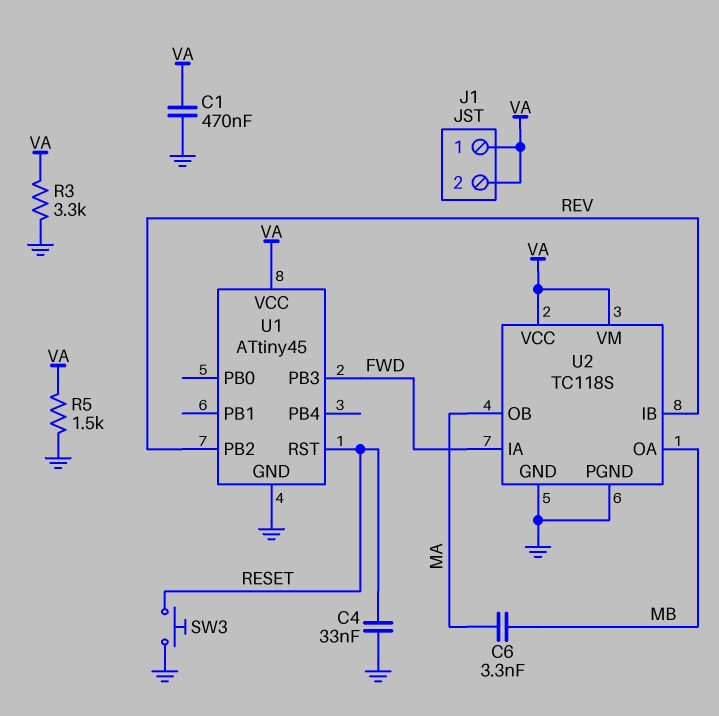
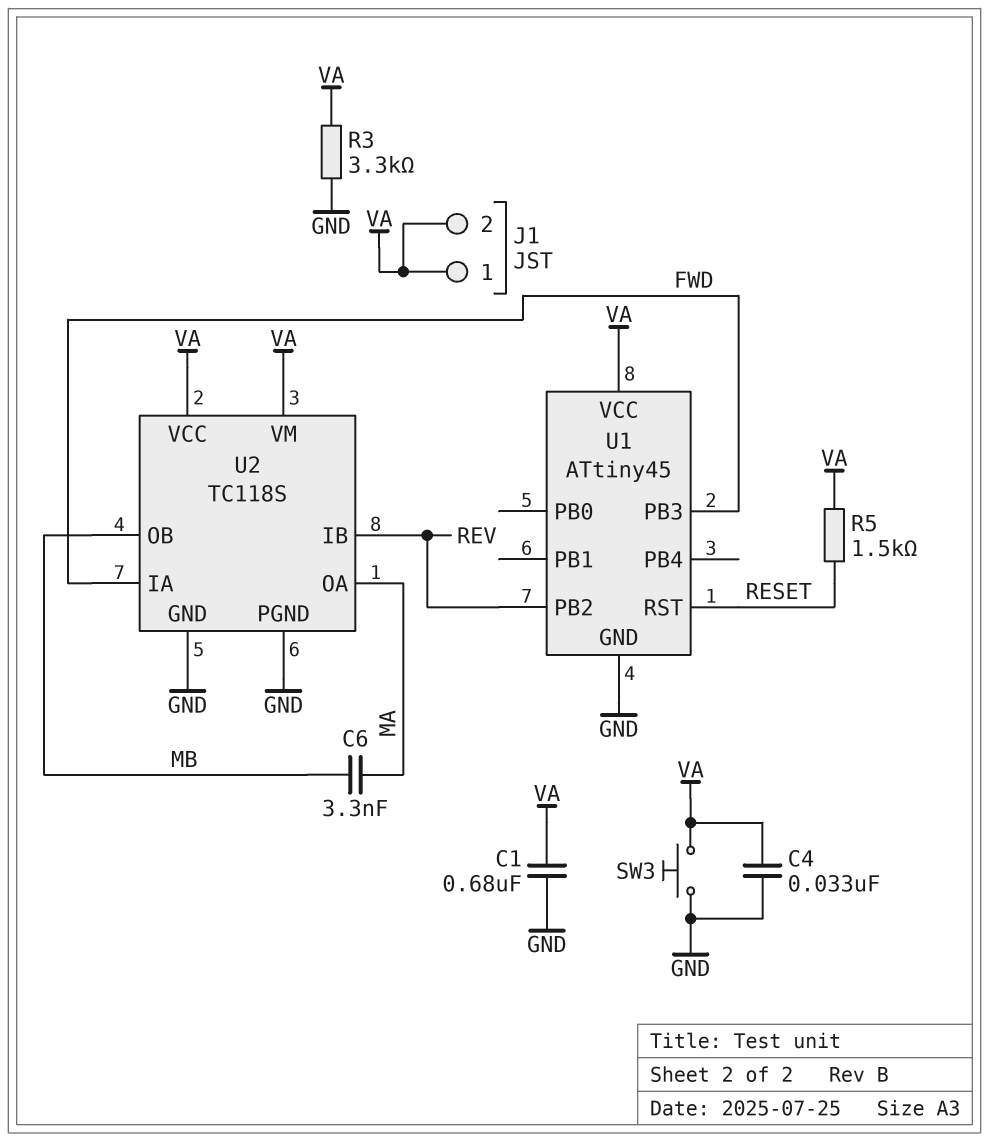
C1: 470nF (GND, VA) -> 680nF (GND, VA)
C4: 33nF (GND, RESET) -> 33nF (GND, VA)
R5: 1.5k (GND, VA) -> 1.5k (RESET, VA)
SW3: button (GND, RESET) -> button (GND, VA)
U2 pin OA: MB -> MA
U2 pin OB: MA -> MB

